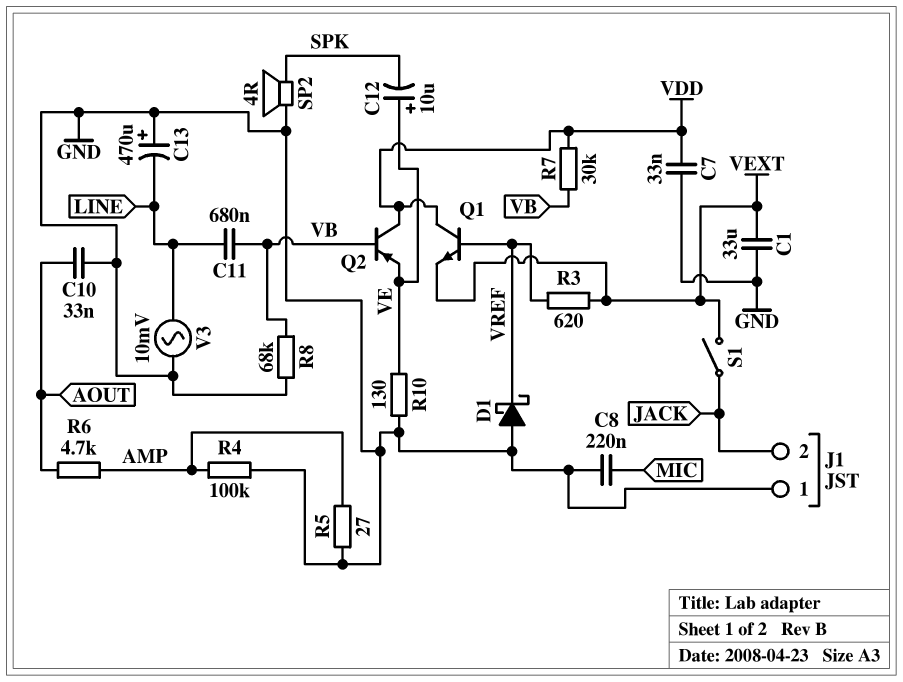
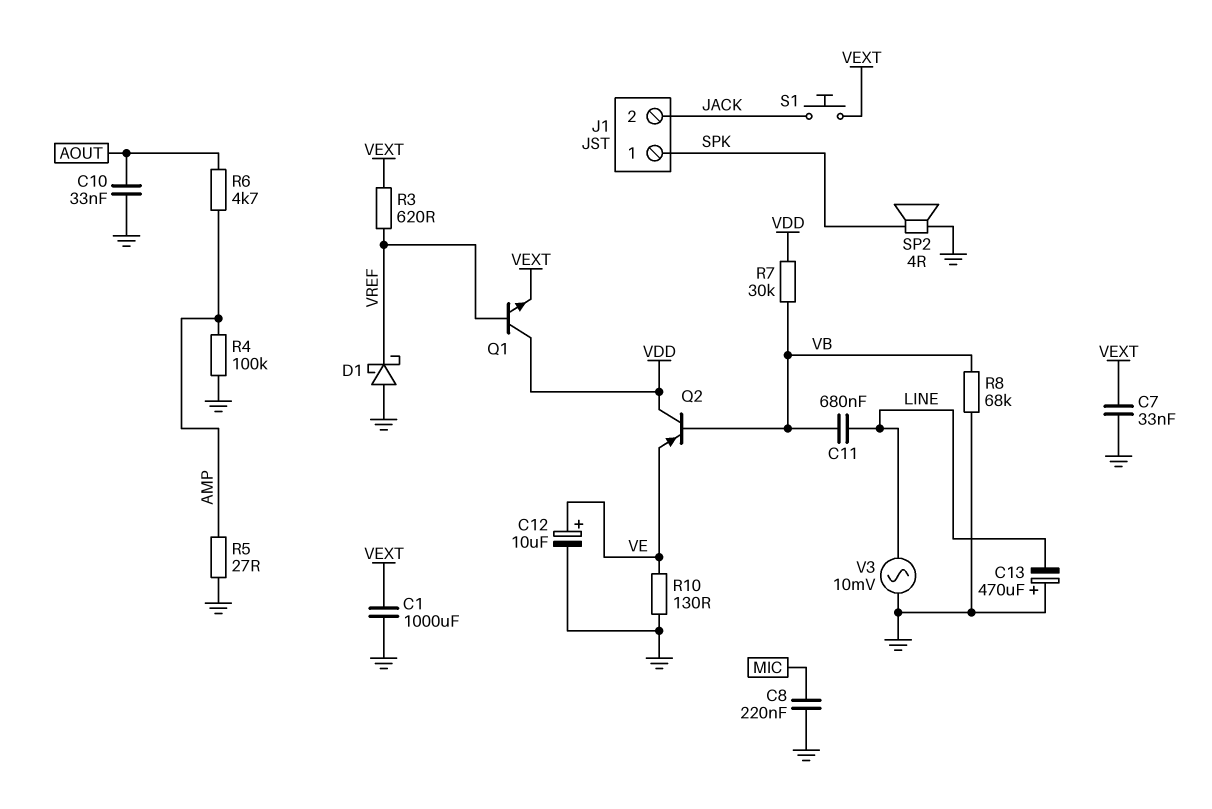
C1: 33uF (GND, VEXT) -> 1000uF (GND, VEXT)
C7: 33nF (GND, VDD) -> 33nF (GND, VEXT)
C12: 10uF (plus VE, minus SPK) -> 10uF (plus VE, minus GND)
J1 pin 1: GND -> SPK
S1: switch (JACK, VEXT) -> button (JACK, VEXT)

